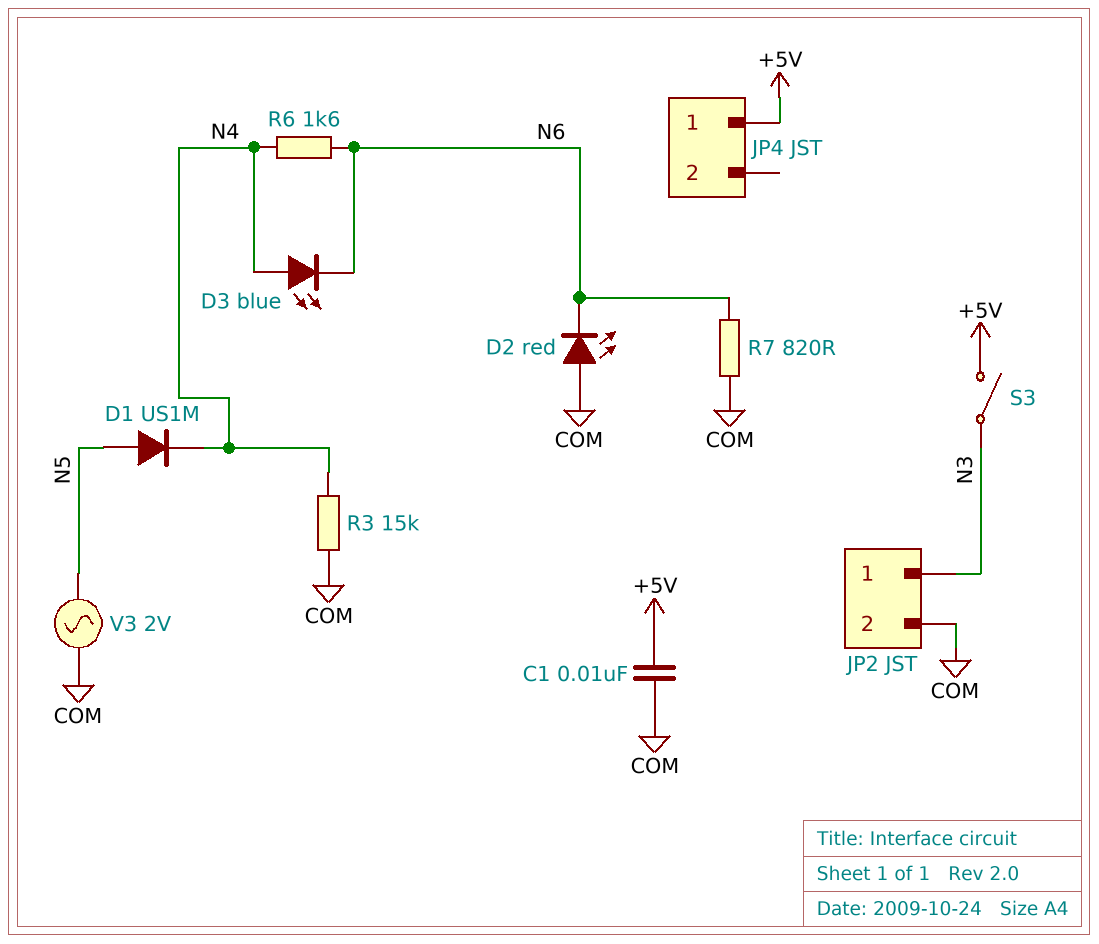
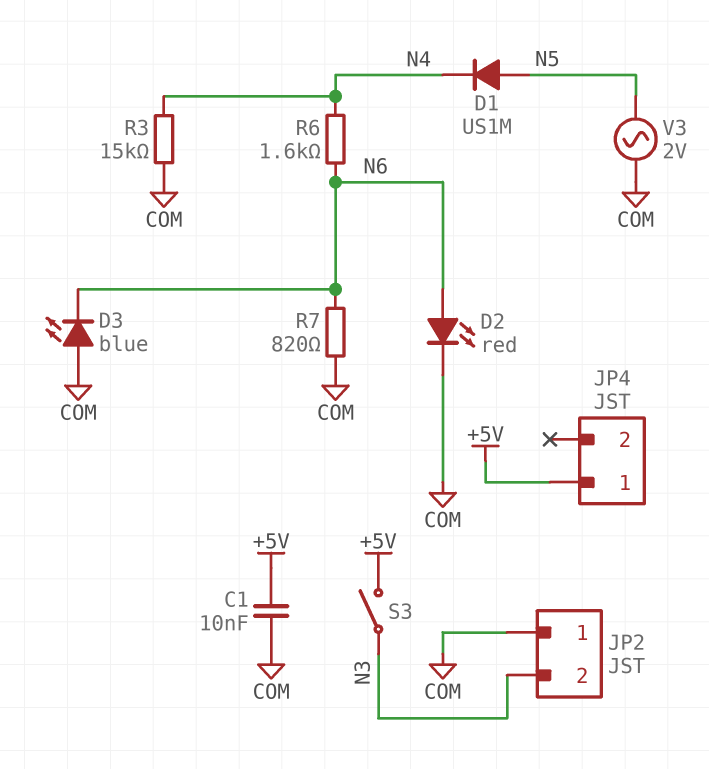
D2: LED red (A COM, K N6) -> LED red (A N6, K COM)
D3: LED blue (A N4, K N6) -> LED blue (A COM, K N6)
JP2 pin 1: N3 -> COM
JP2 pin 2: COM -> N3

